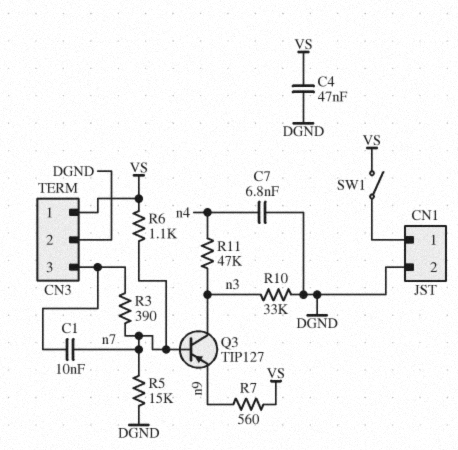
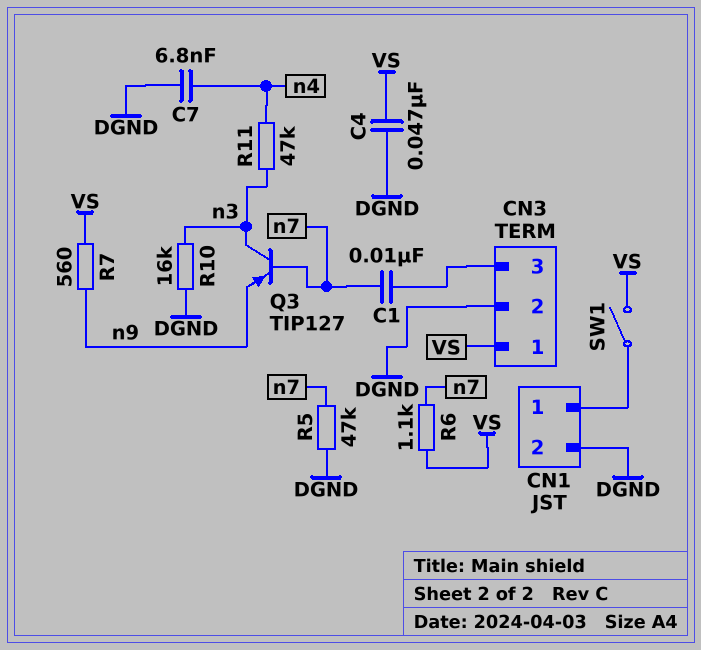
R3: 390 (CN3/3, n7) -> none
R5: 15k (DGND, n7) -> 47k (DGND, n7)
R10: 33k (DGND, n3) -> 16k (DGND, n3)

